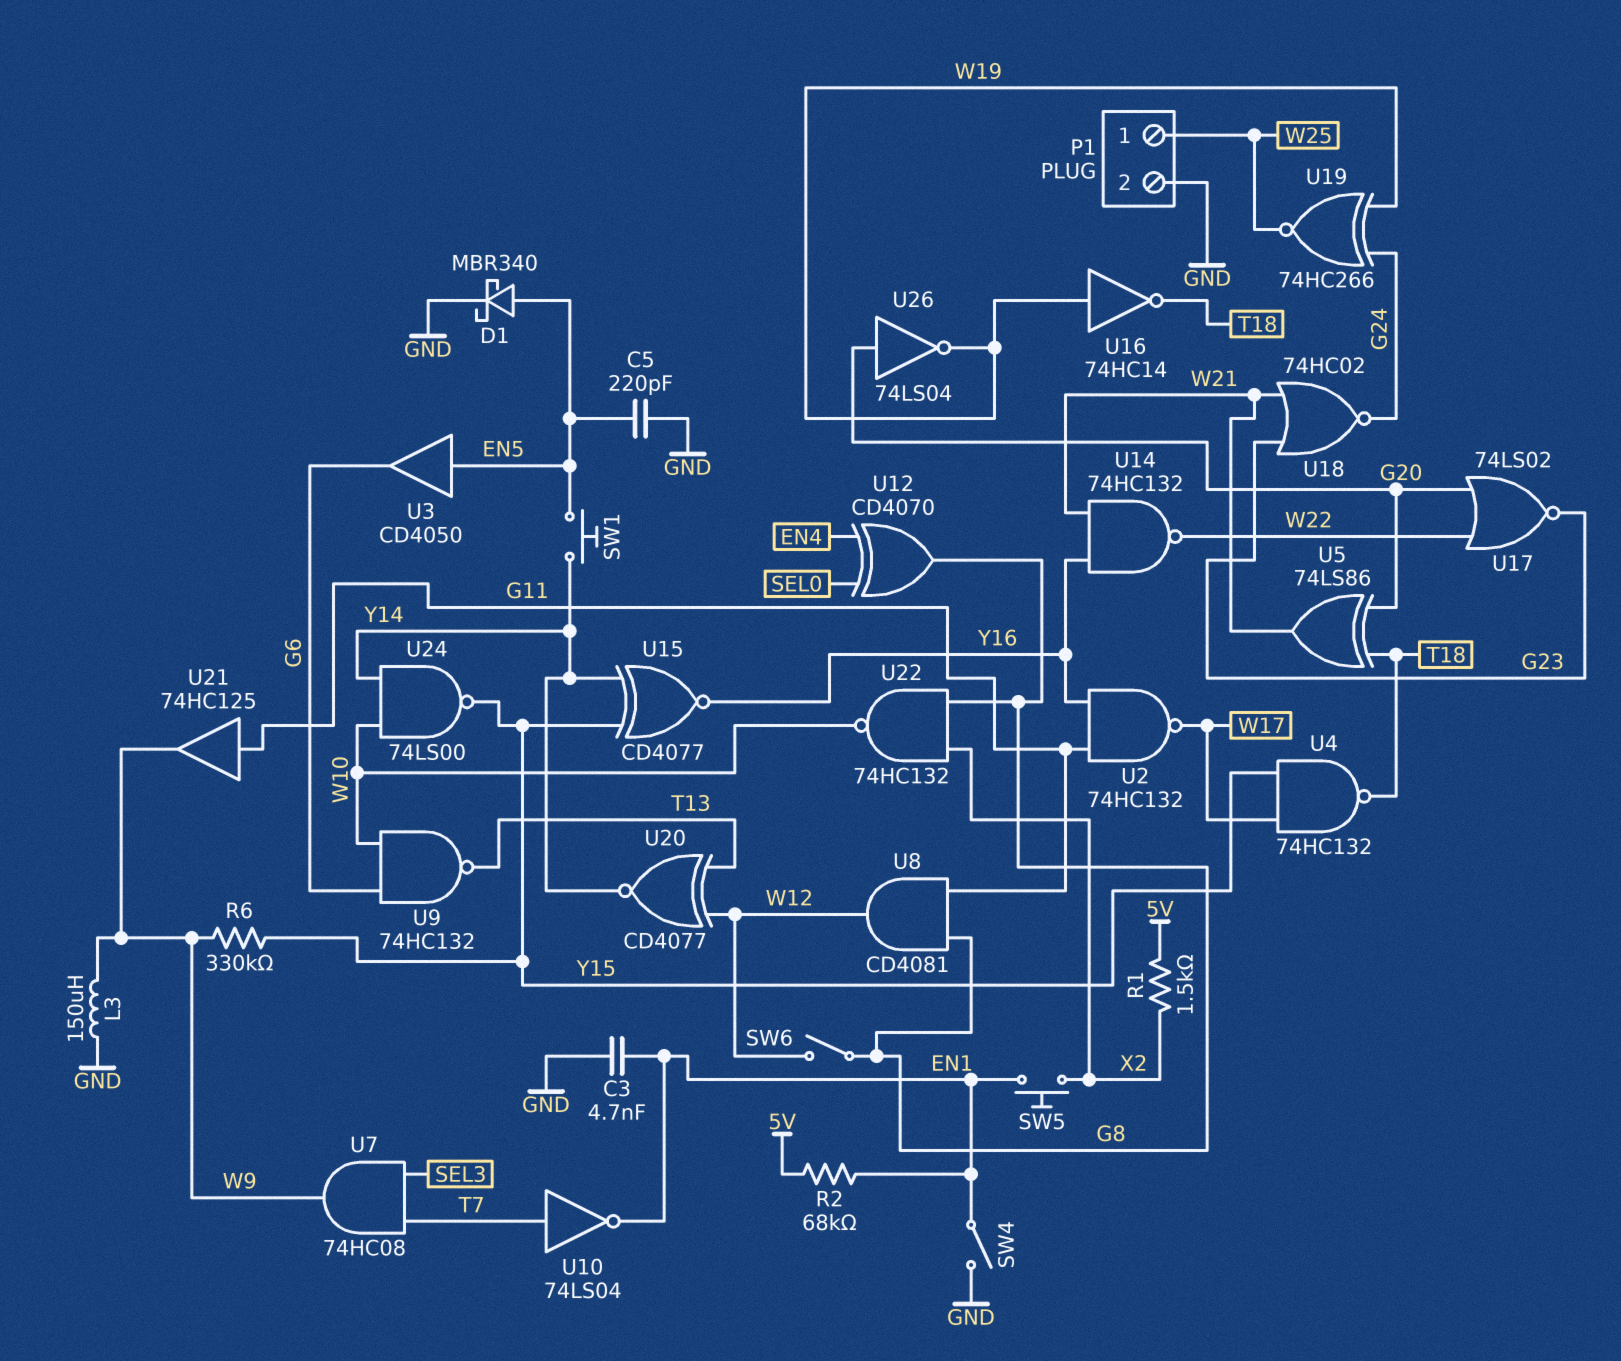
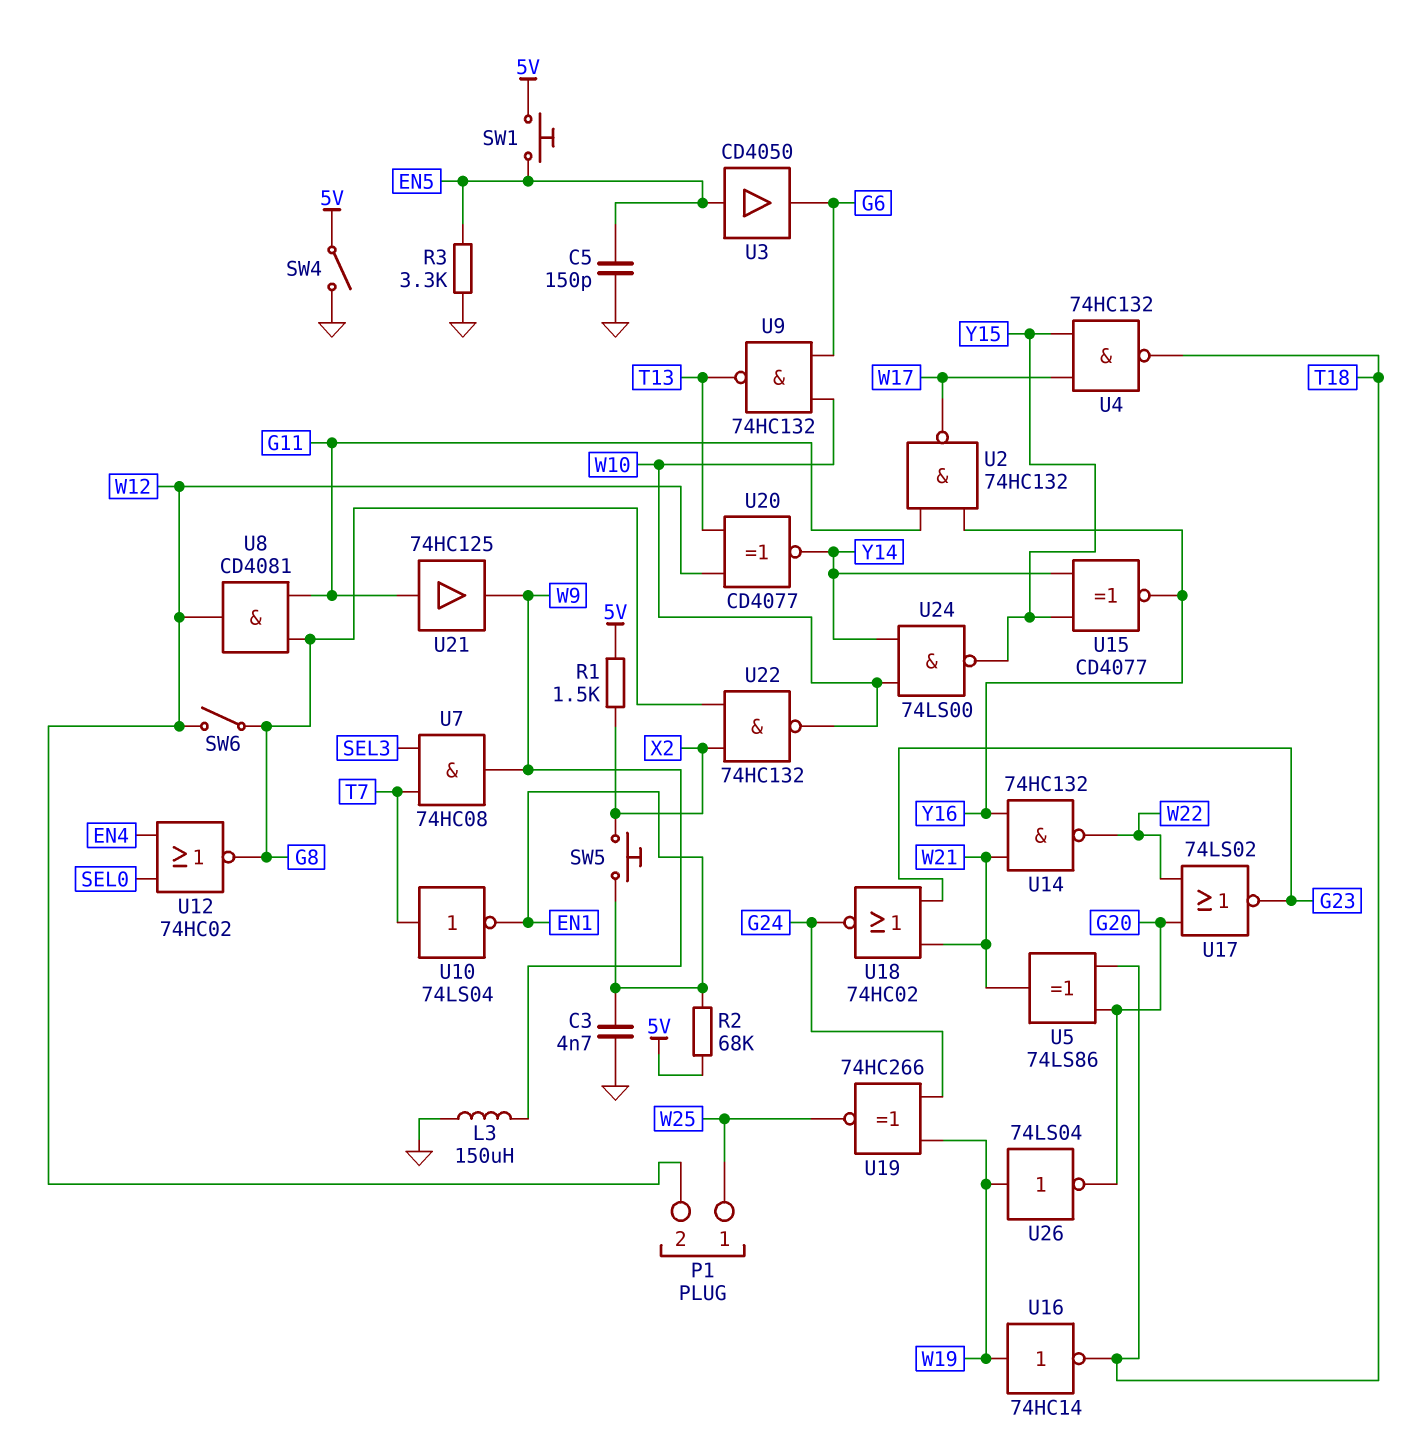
C5: 220pF (EN5, GND) -> 150pF (EN5, GND)
D1: schottky MBR340 (A EN5, K GND) -> none
P1 pin 2: GND -> W12
R3: none -> 3.3k (EN5, GND)
R6: 330k (W9, Y15) -> none
SW1: button (EN5, Y14) -> button (5V, EN5)
SW4: switch (EN1, GND) -> switch (5V, GND)
U12: XOR CD4070 (in EN4, in SEL0, out G8) -> NOR 74HC02 (in EN4, in SEL0, out G8)
U26: NOT 74LS04 (in G20, out W19) -> NOT 74LS04 (in W19, out G20)

